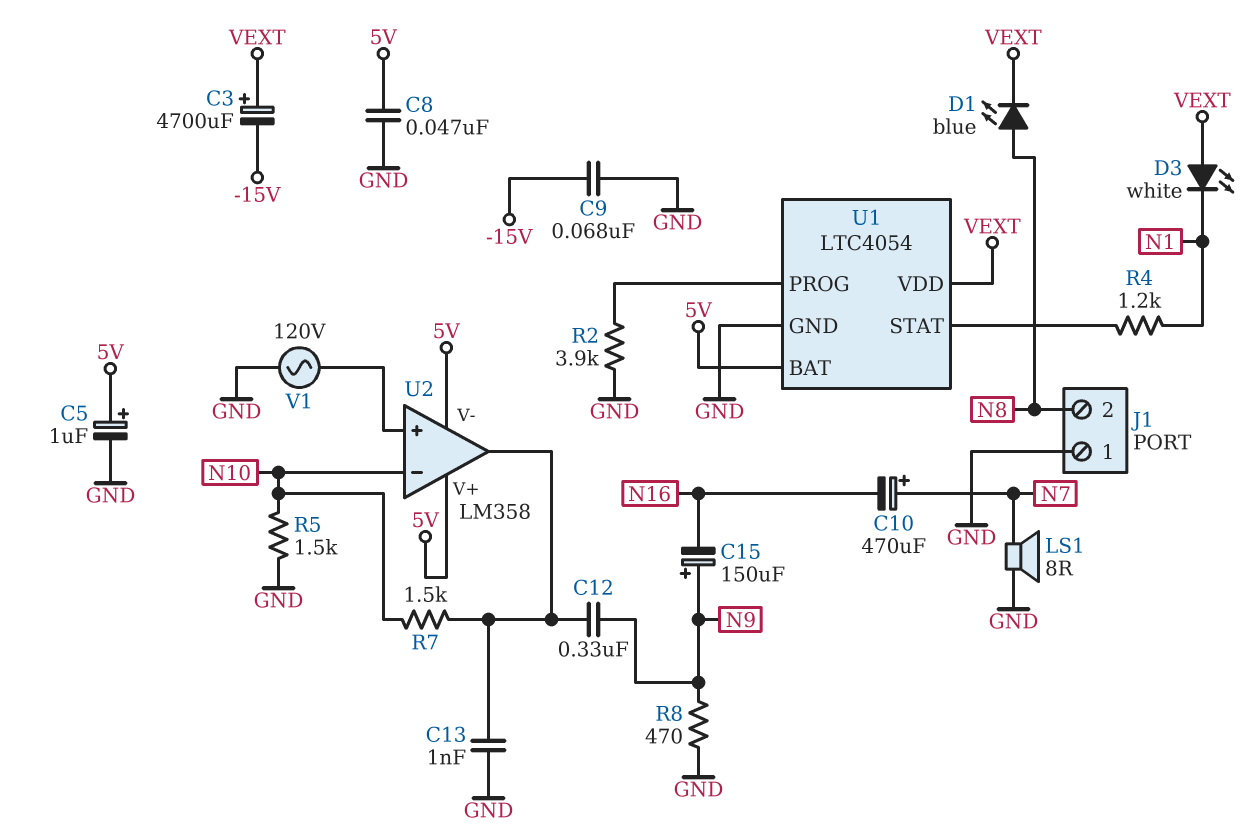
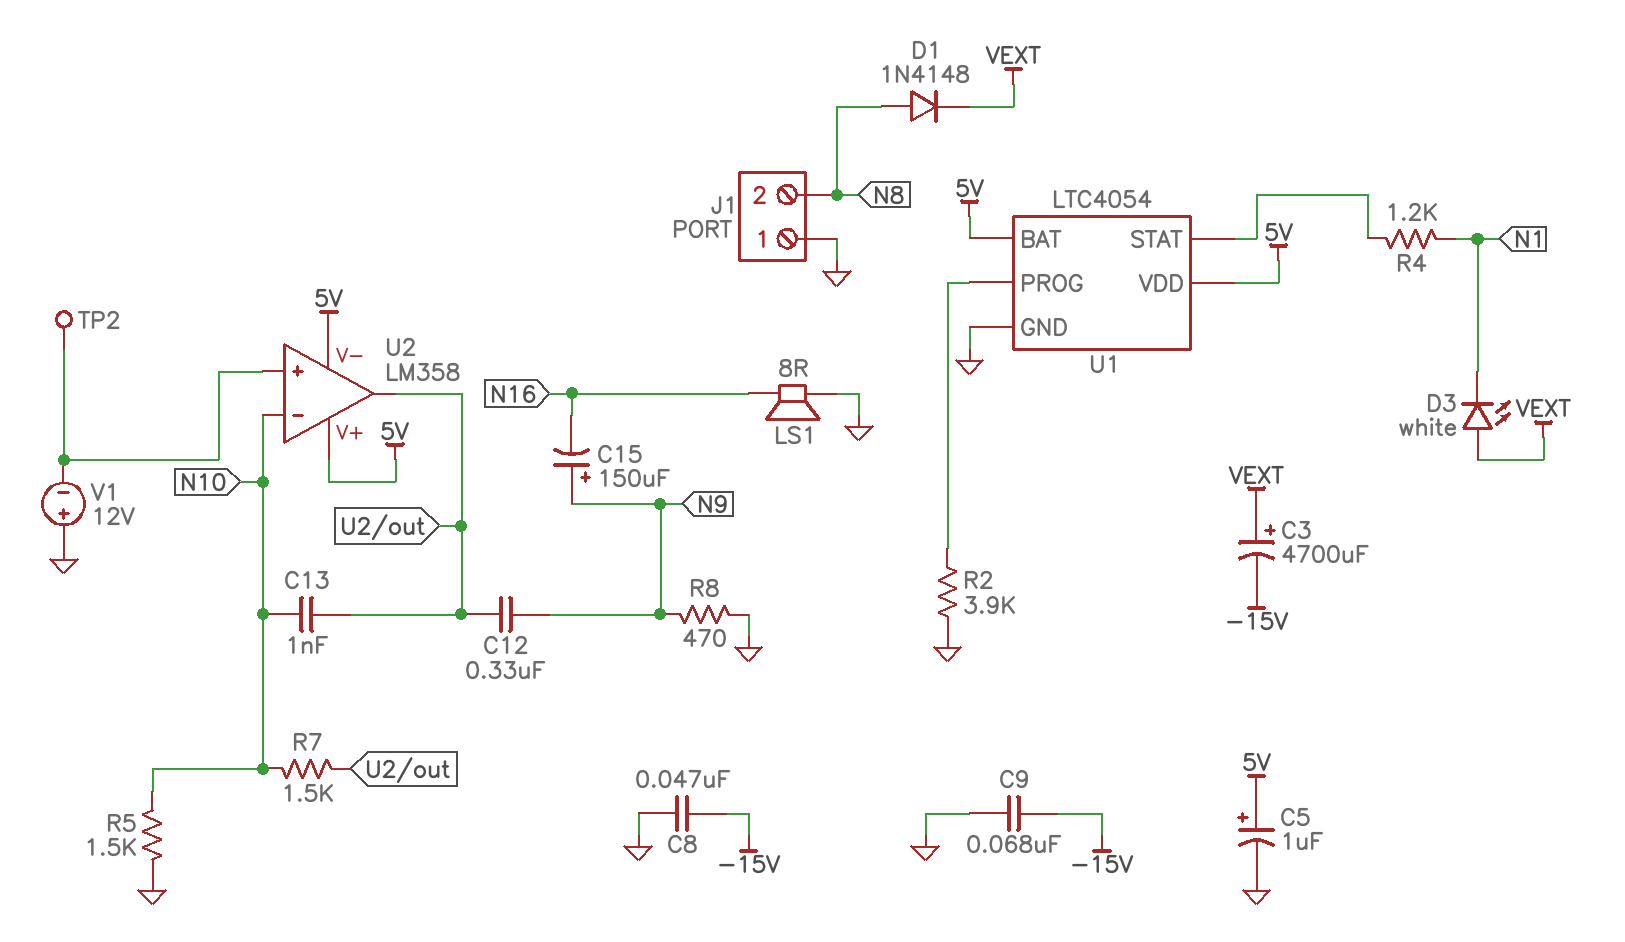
C8: 47nF (5V, GND) -> 47nF (-15V, GND)
C10: 470uF (plus N7, minus N16) -> none
C13: 1nF (GND, U2/out) -> 1nF (N10, U2/out)
D1: LED blue (A N8, K VEXT) -> diode 1N4148 (A N8, K VEXT)
LS1: speaker 8R (GND, N7) -> speaker 8R (GND, N16)
TP2: none -> test point (U2/in+)
U1 pin VDD: VEXT -> 5V
V1: AC 120V (GND, U2/in+) -> 12V (plus GND, minus U2/in+)

